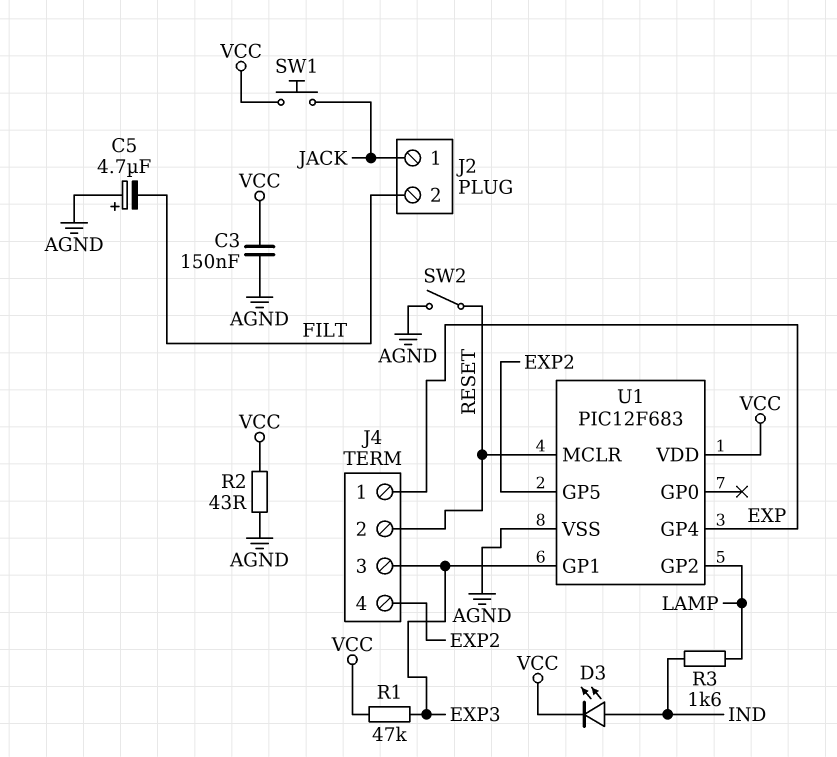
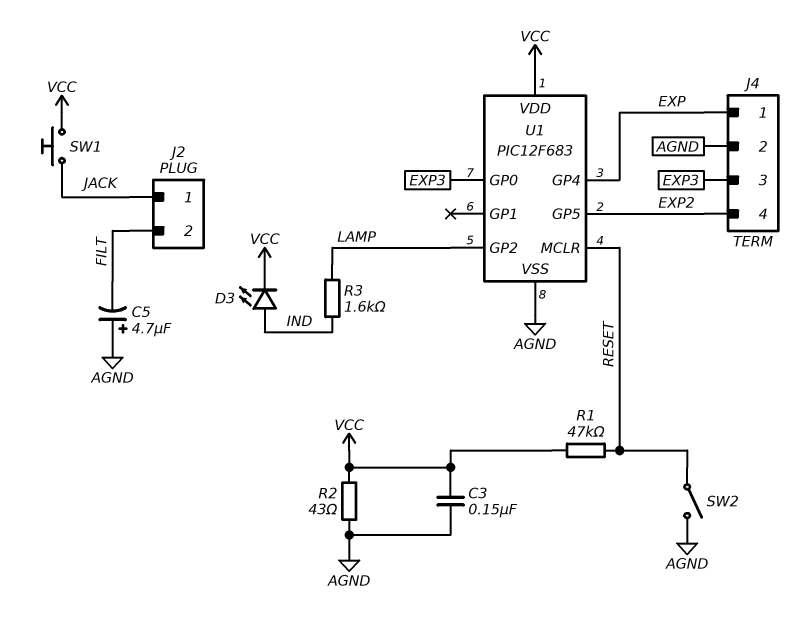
J4 pin 2: RESET -> AGND
R1: 47k (EXP3, VCC) -> 47k (RESET, VCC)
U1 pin GP0: none -> EXP3
U1 pin GP1: EXP3 -> none

